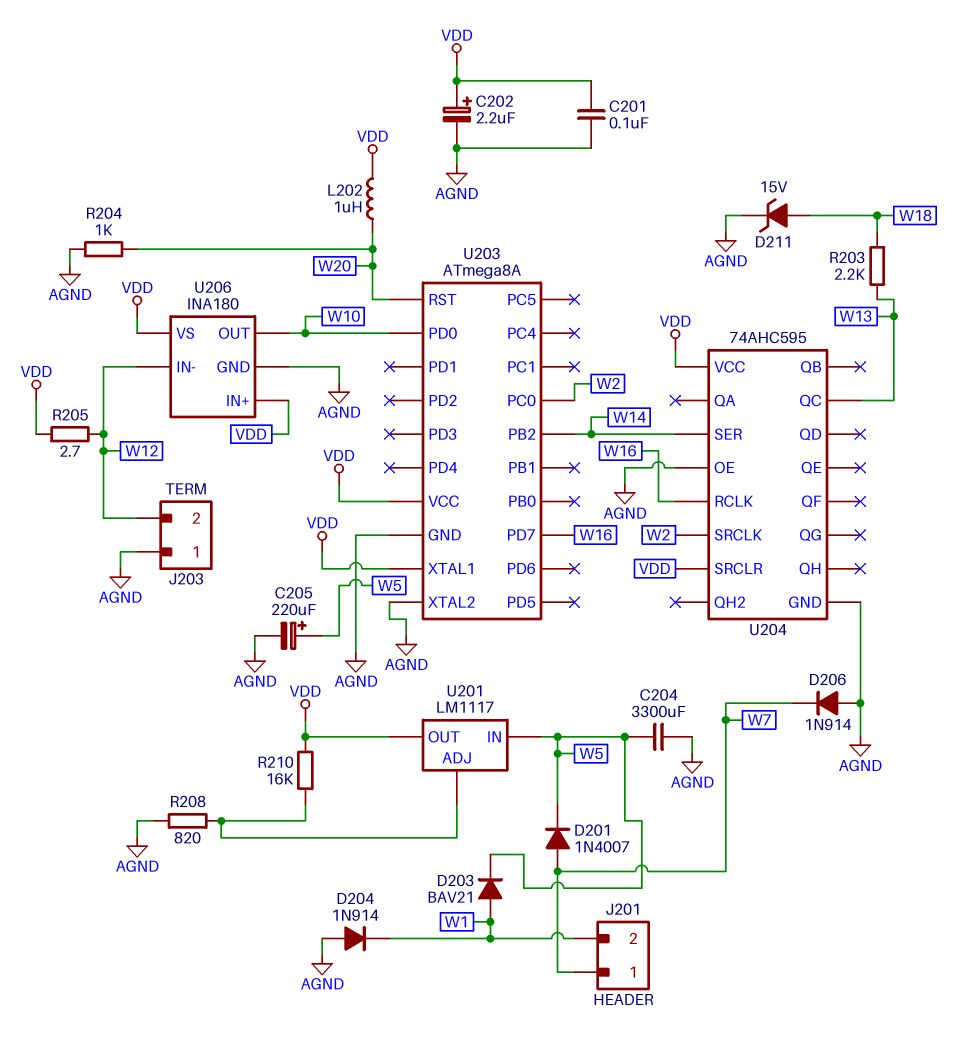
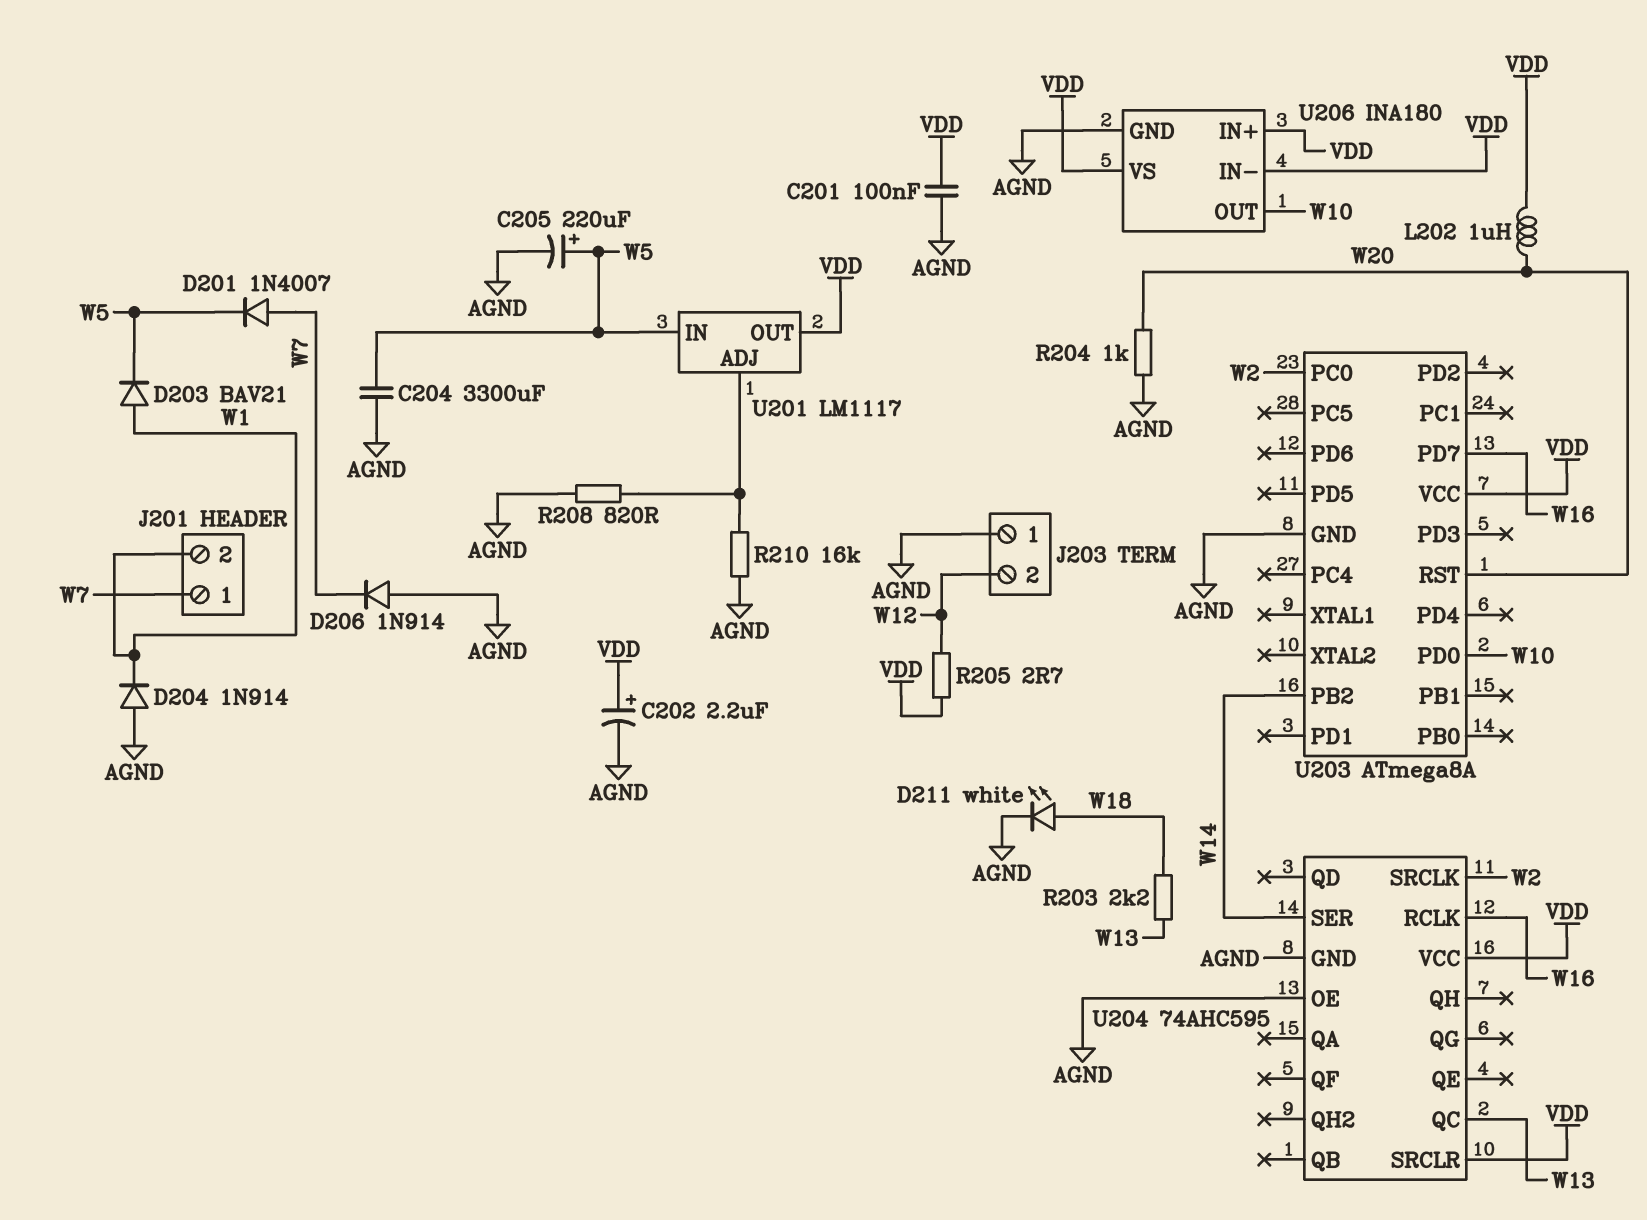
D211: zener 15V (A W18, K AGND) -> LED white (A W18, K AGND)
R210: 16k (U201/ADJ, VDD) -> 16k (AGND, U201/ADJ)
U203 pin XTAL1: VDD -> none
U203 pin XTAL2: AGND -> none
U206 pin IN-: W12 -> VDD

